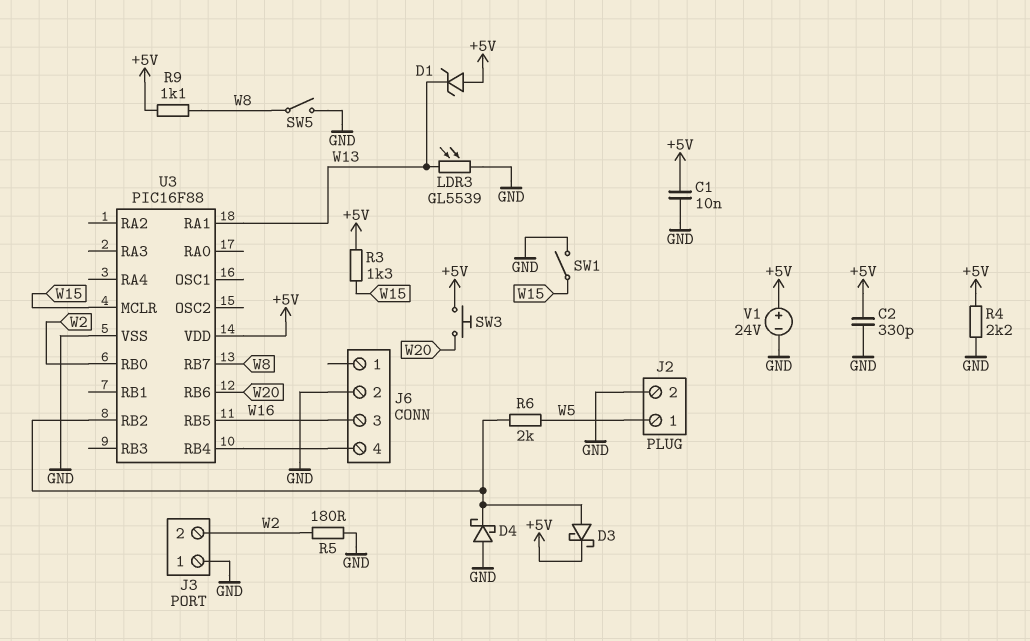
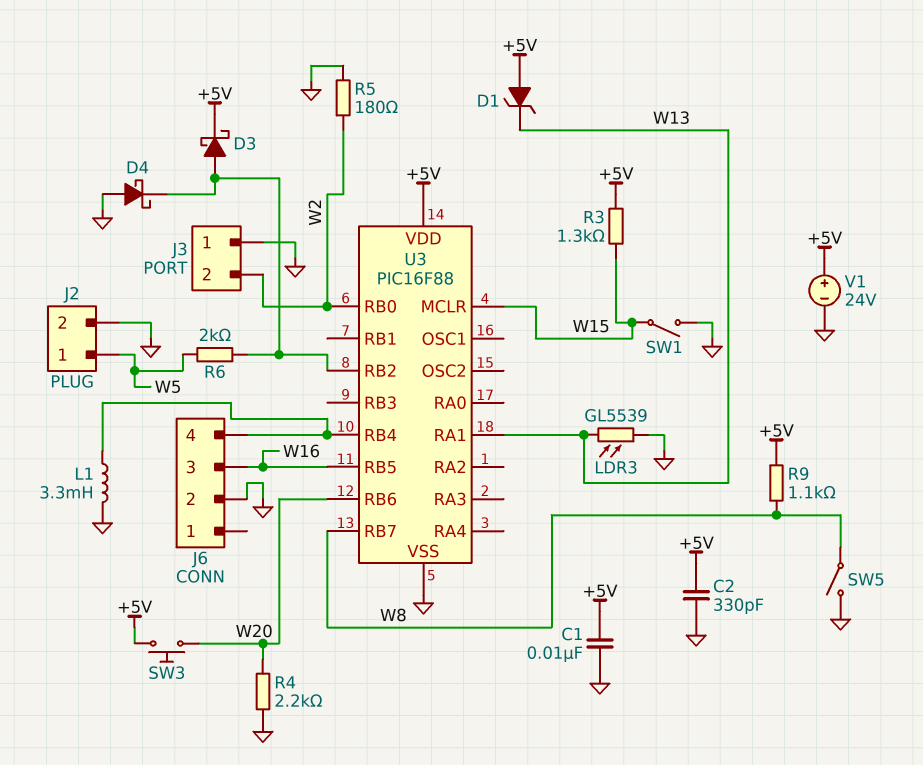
L1: none -> 3.3mH (GND, J6/4)
R4: 2.2k (+5V, GND) -> 2.2k (GND, W20)

